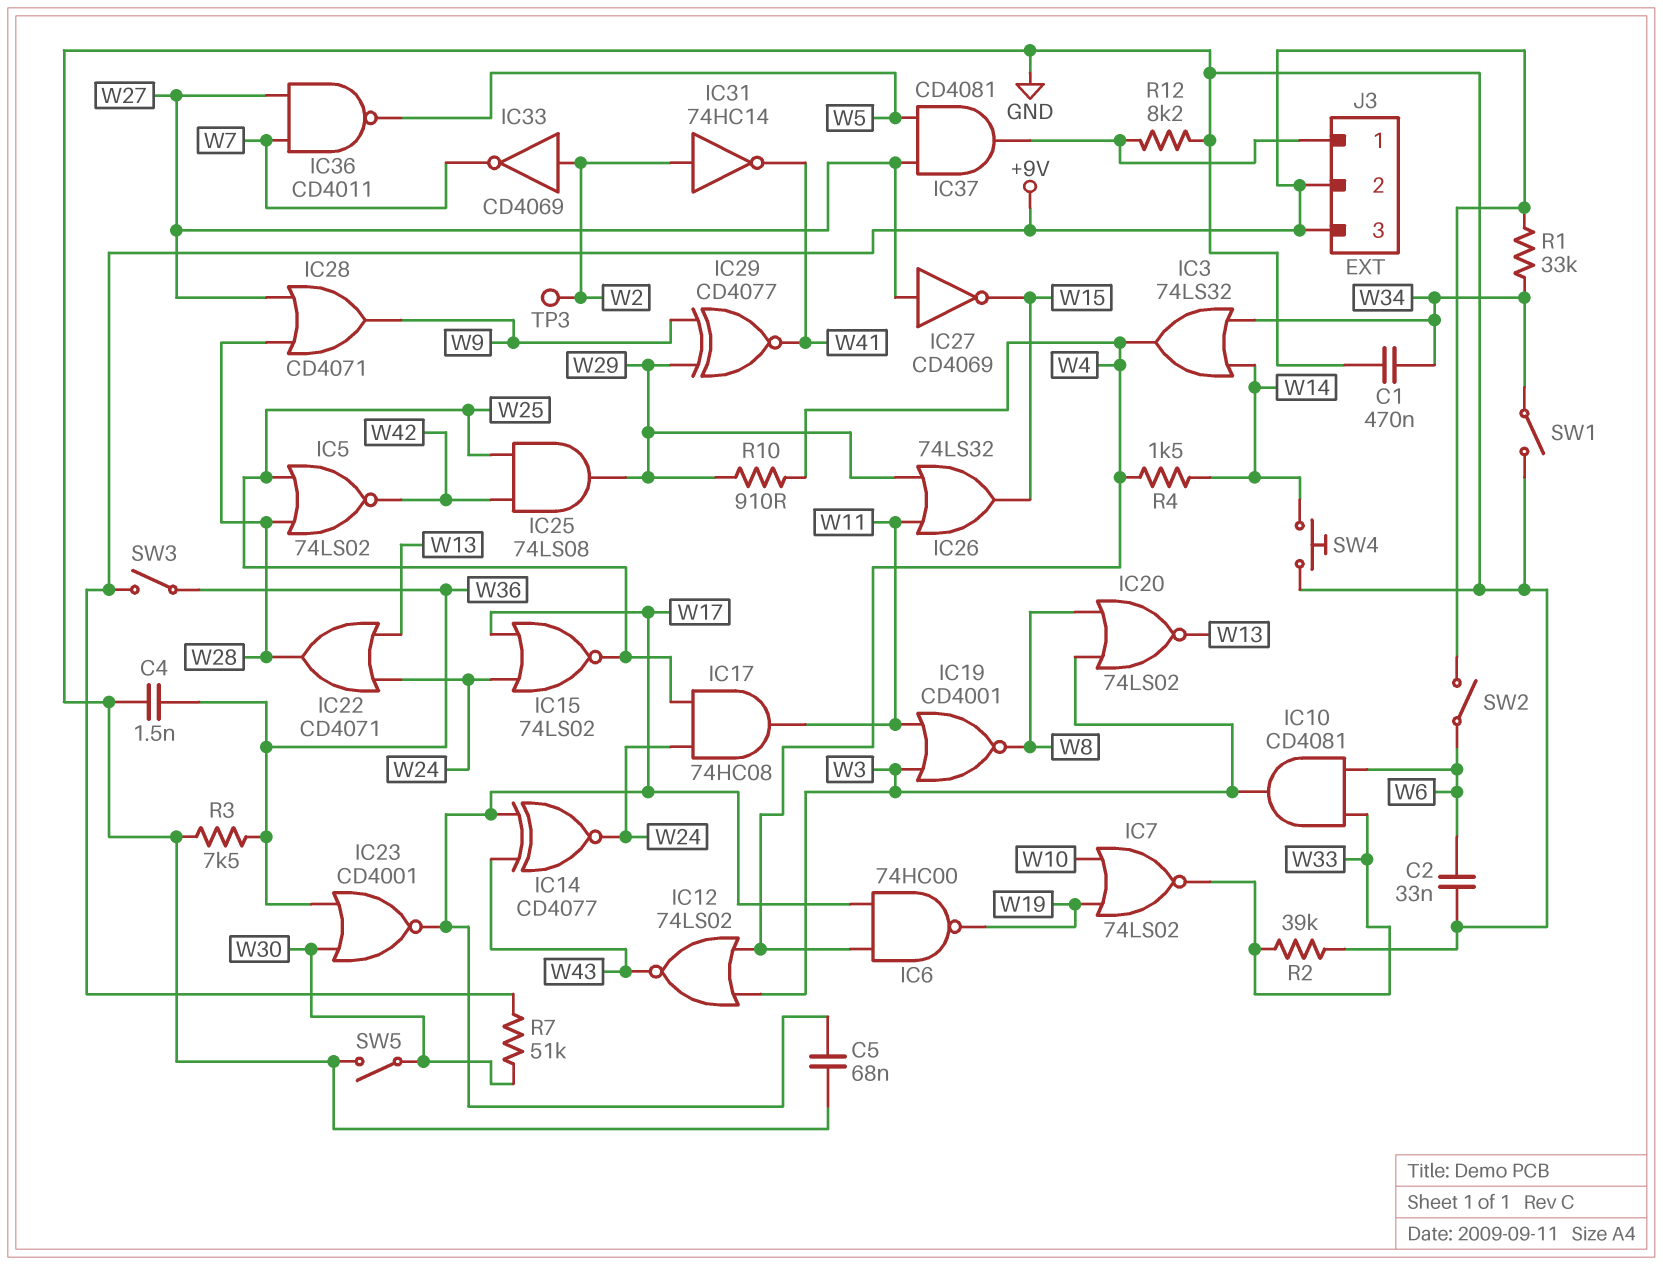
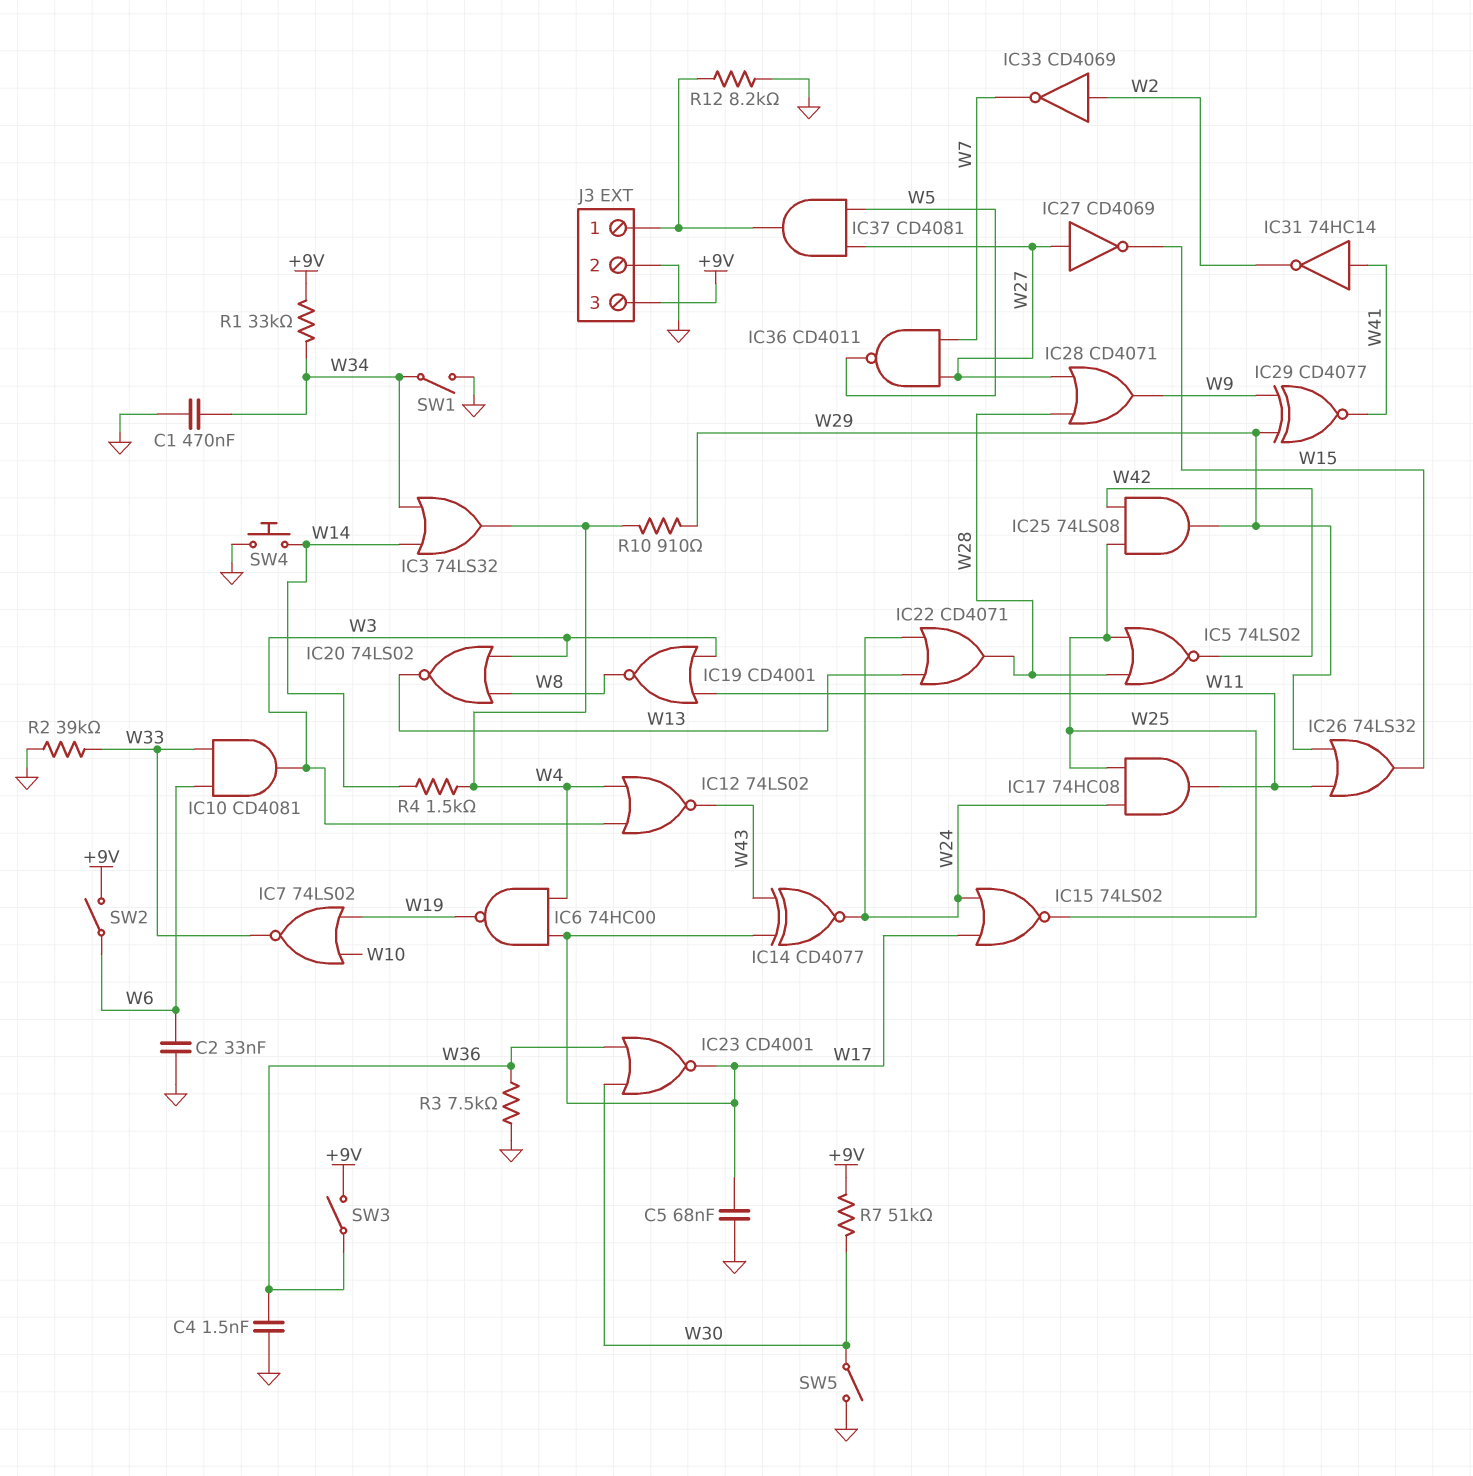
IC31: NOT 74HC14 (in W2, out W41) -> NOT 74HC14 (in W41, out W2)
J3 pin 2: +9V -> GND
TP3: test point (W2) -> none

